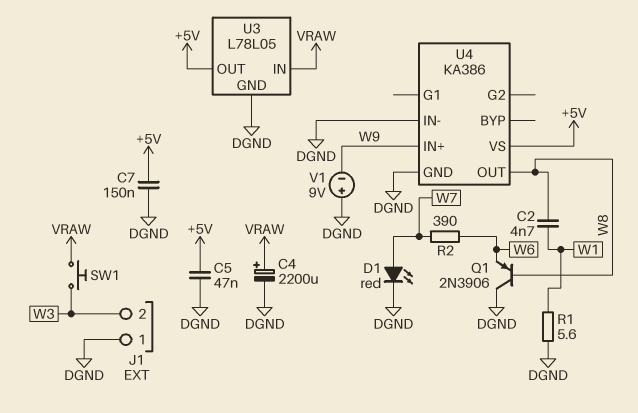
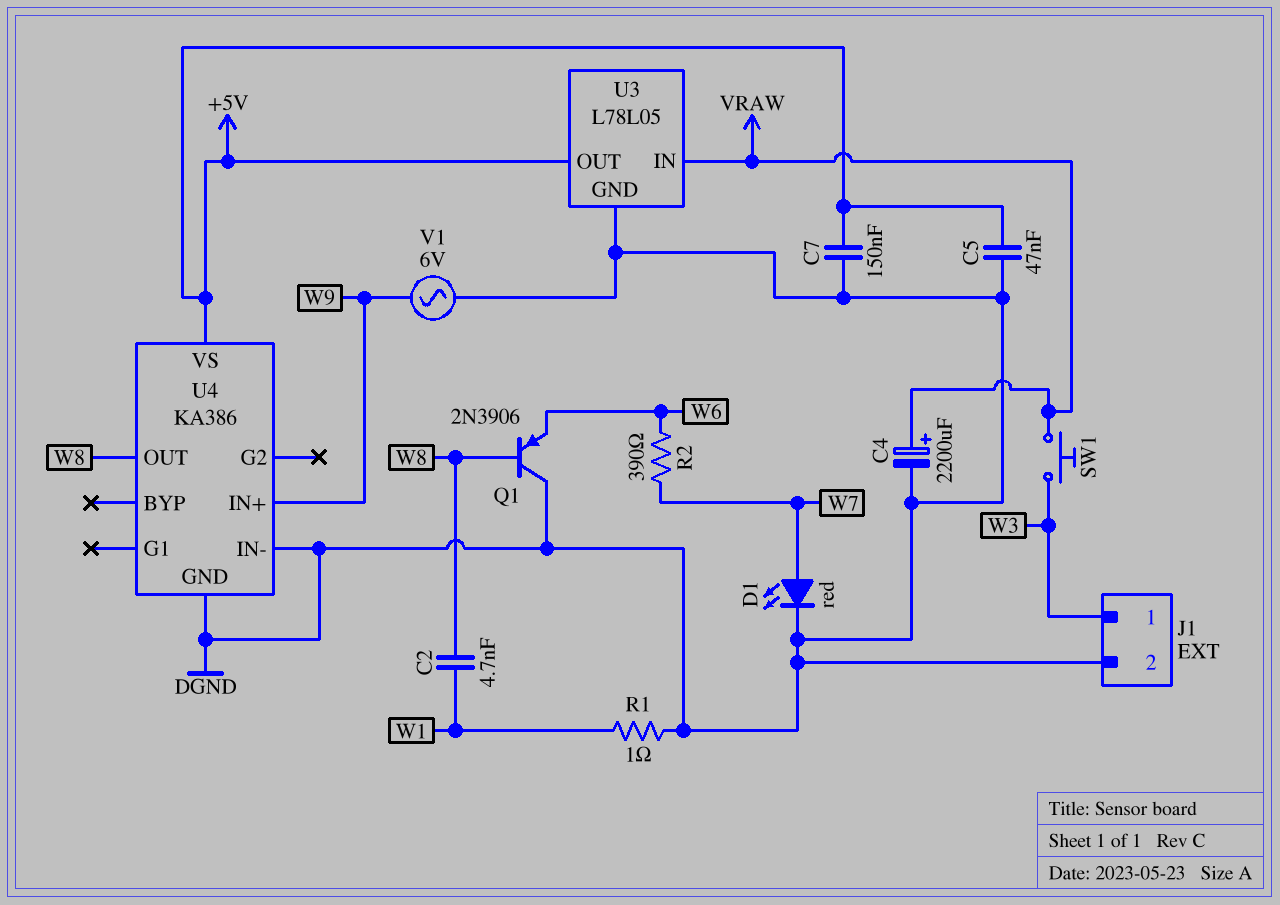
J1 pin 1: DGND -> W3
J1 pin 2: W3 -> DGND
R1: 5.6 (DGND, W1) -> 1 (DGND, W1)
V1: 9V (plus DGND, minus W9) -> AC 6V (DGND, W9)

